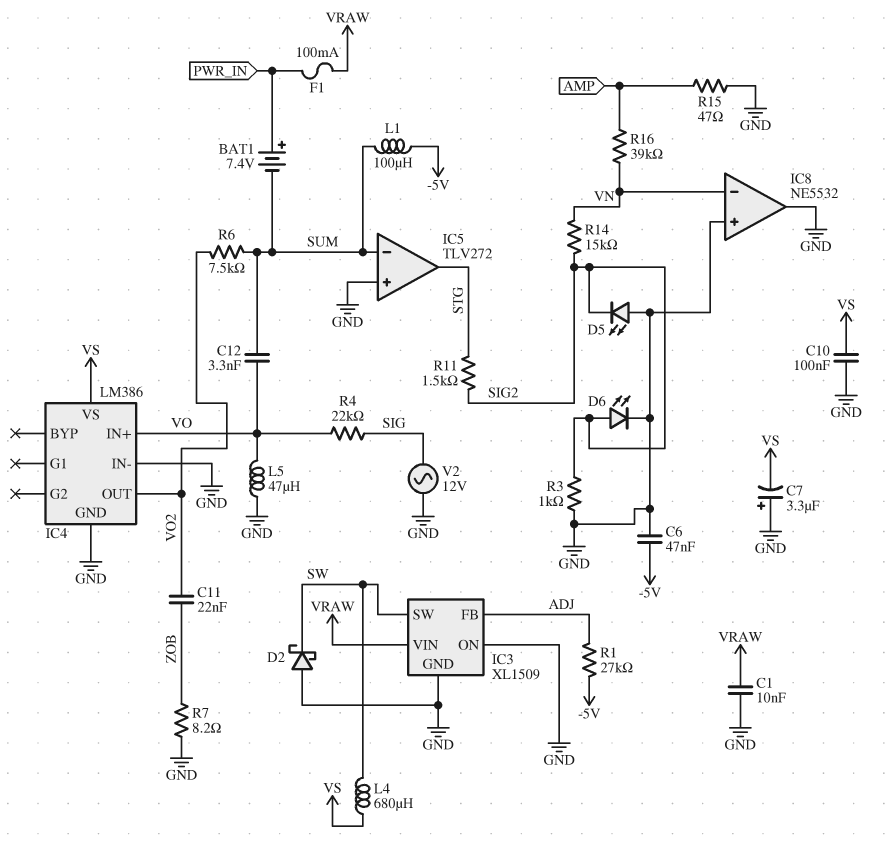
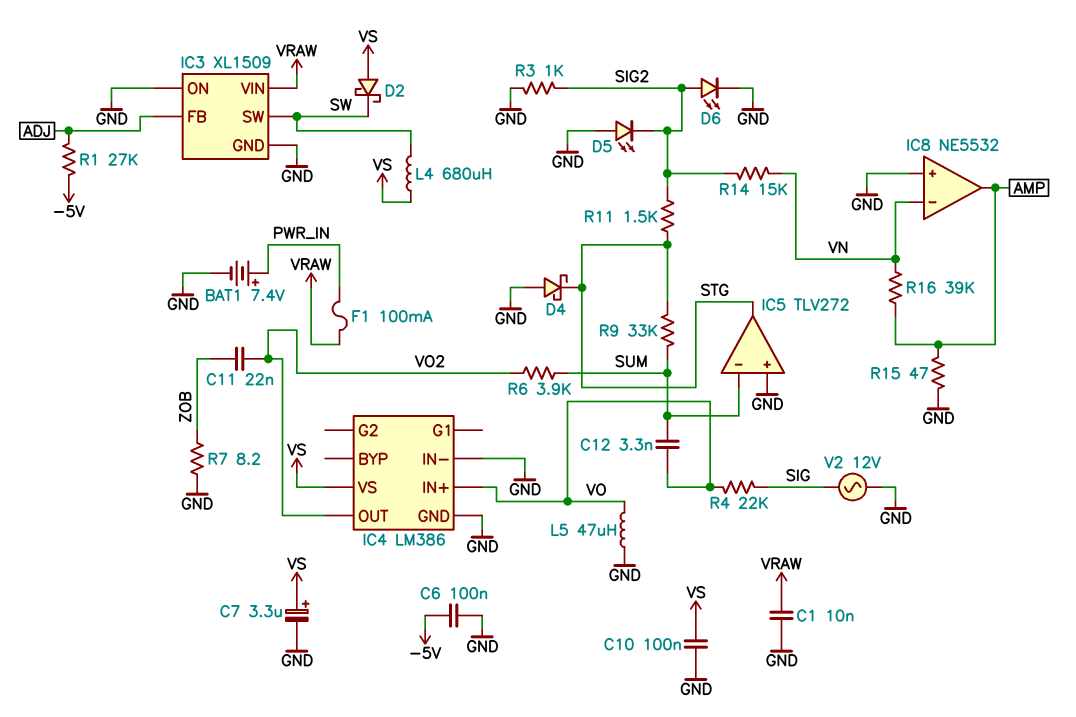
BAT1: 7.4V (plus PWR_IN, minus SUM) -> 7.4V (plus PWR_IN, minus GND)
C6: 47nF (-5V, GND) -> 100nF (-5V, GND)
C7: 3.3uF (plus GND, minus VS) -> 3.3uF (plus VS, minus GND)
D2: schottky (A GND, K SW) -> schottky (A VS, K SW)
D4: none -> schottky (A GND, K STG)
IC8 pin out: GND -> AMP
L1: 100uH (-5V, SUM) -> none
R6: 7.5k (SUM, VO2) -> 3.9k (SUM, VO2)
R9: none -> 33k (STG, SUM)

